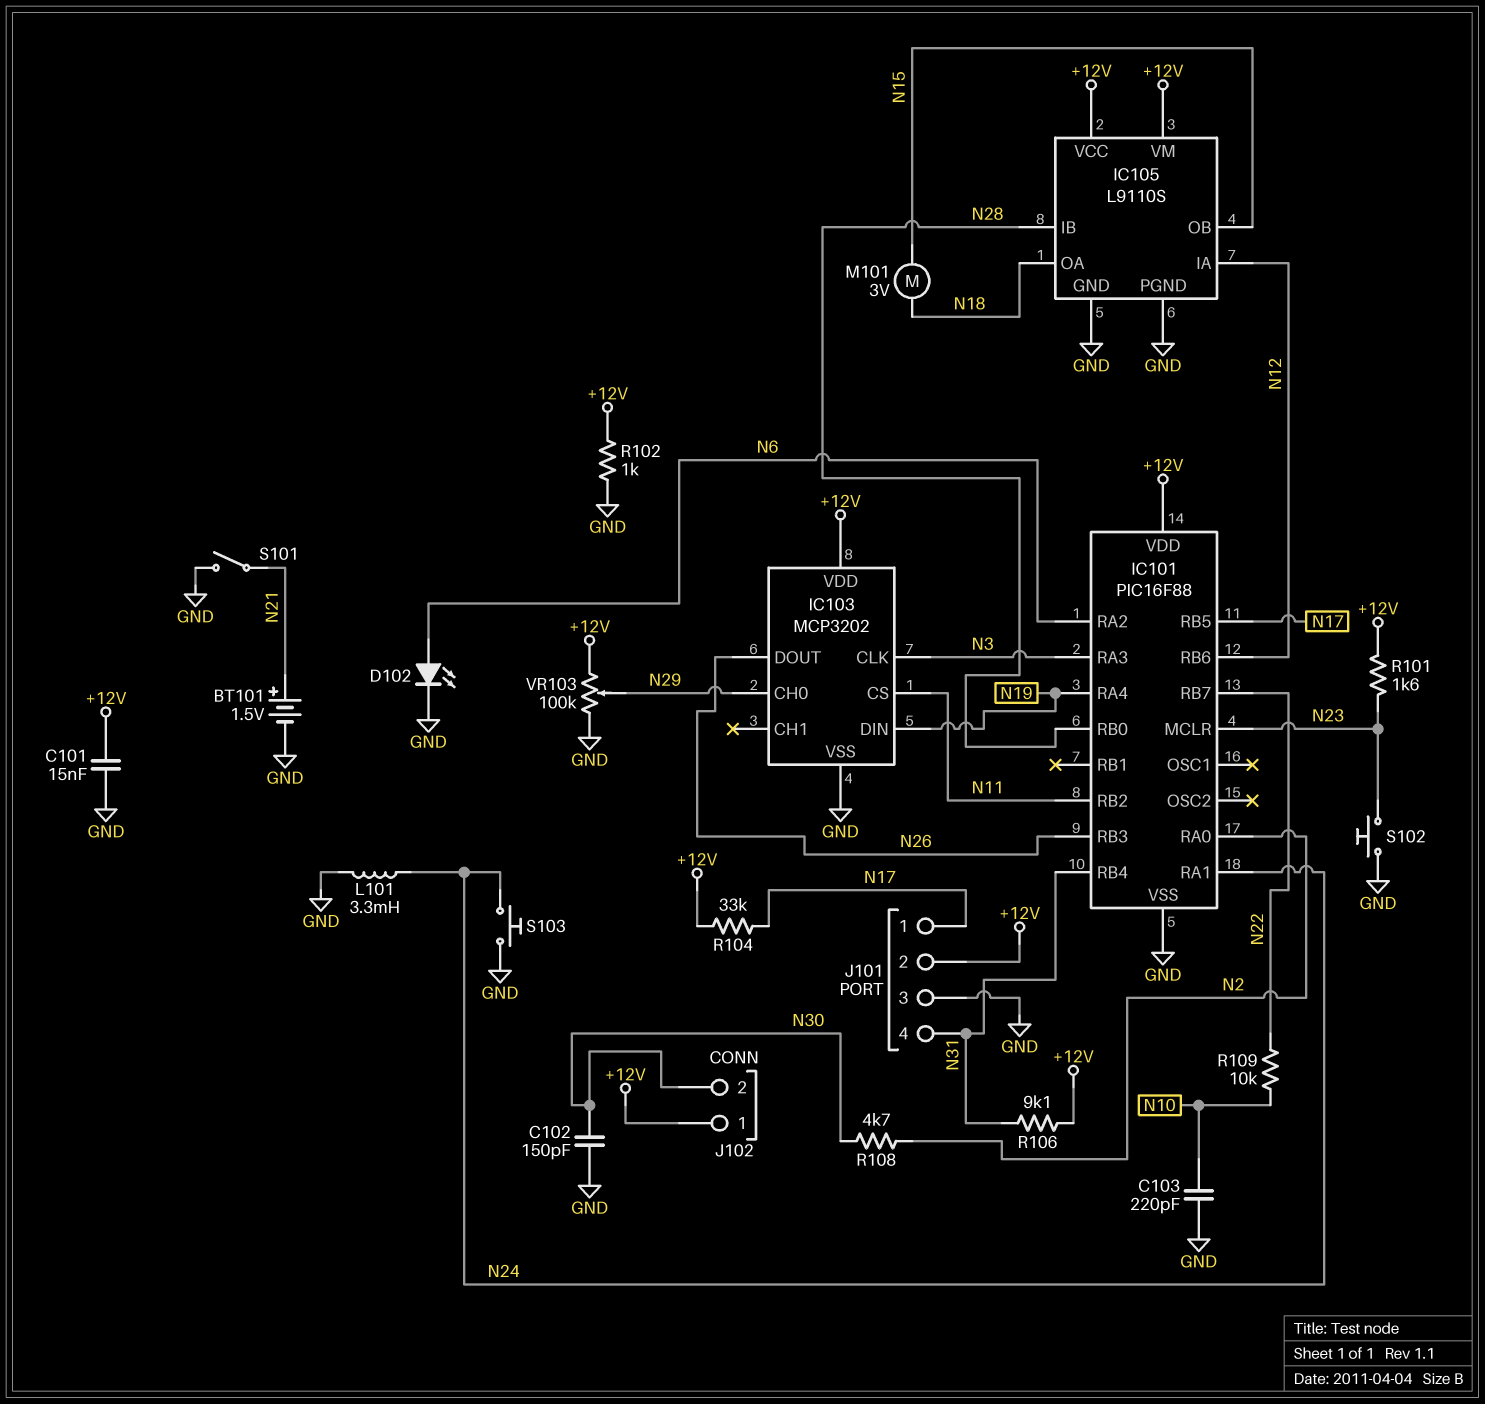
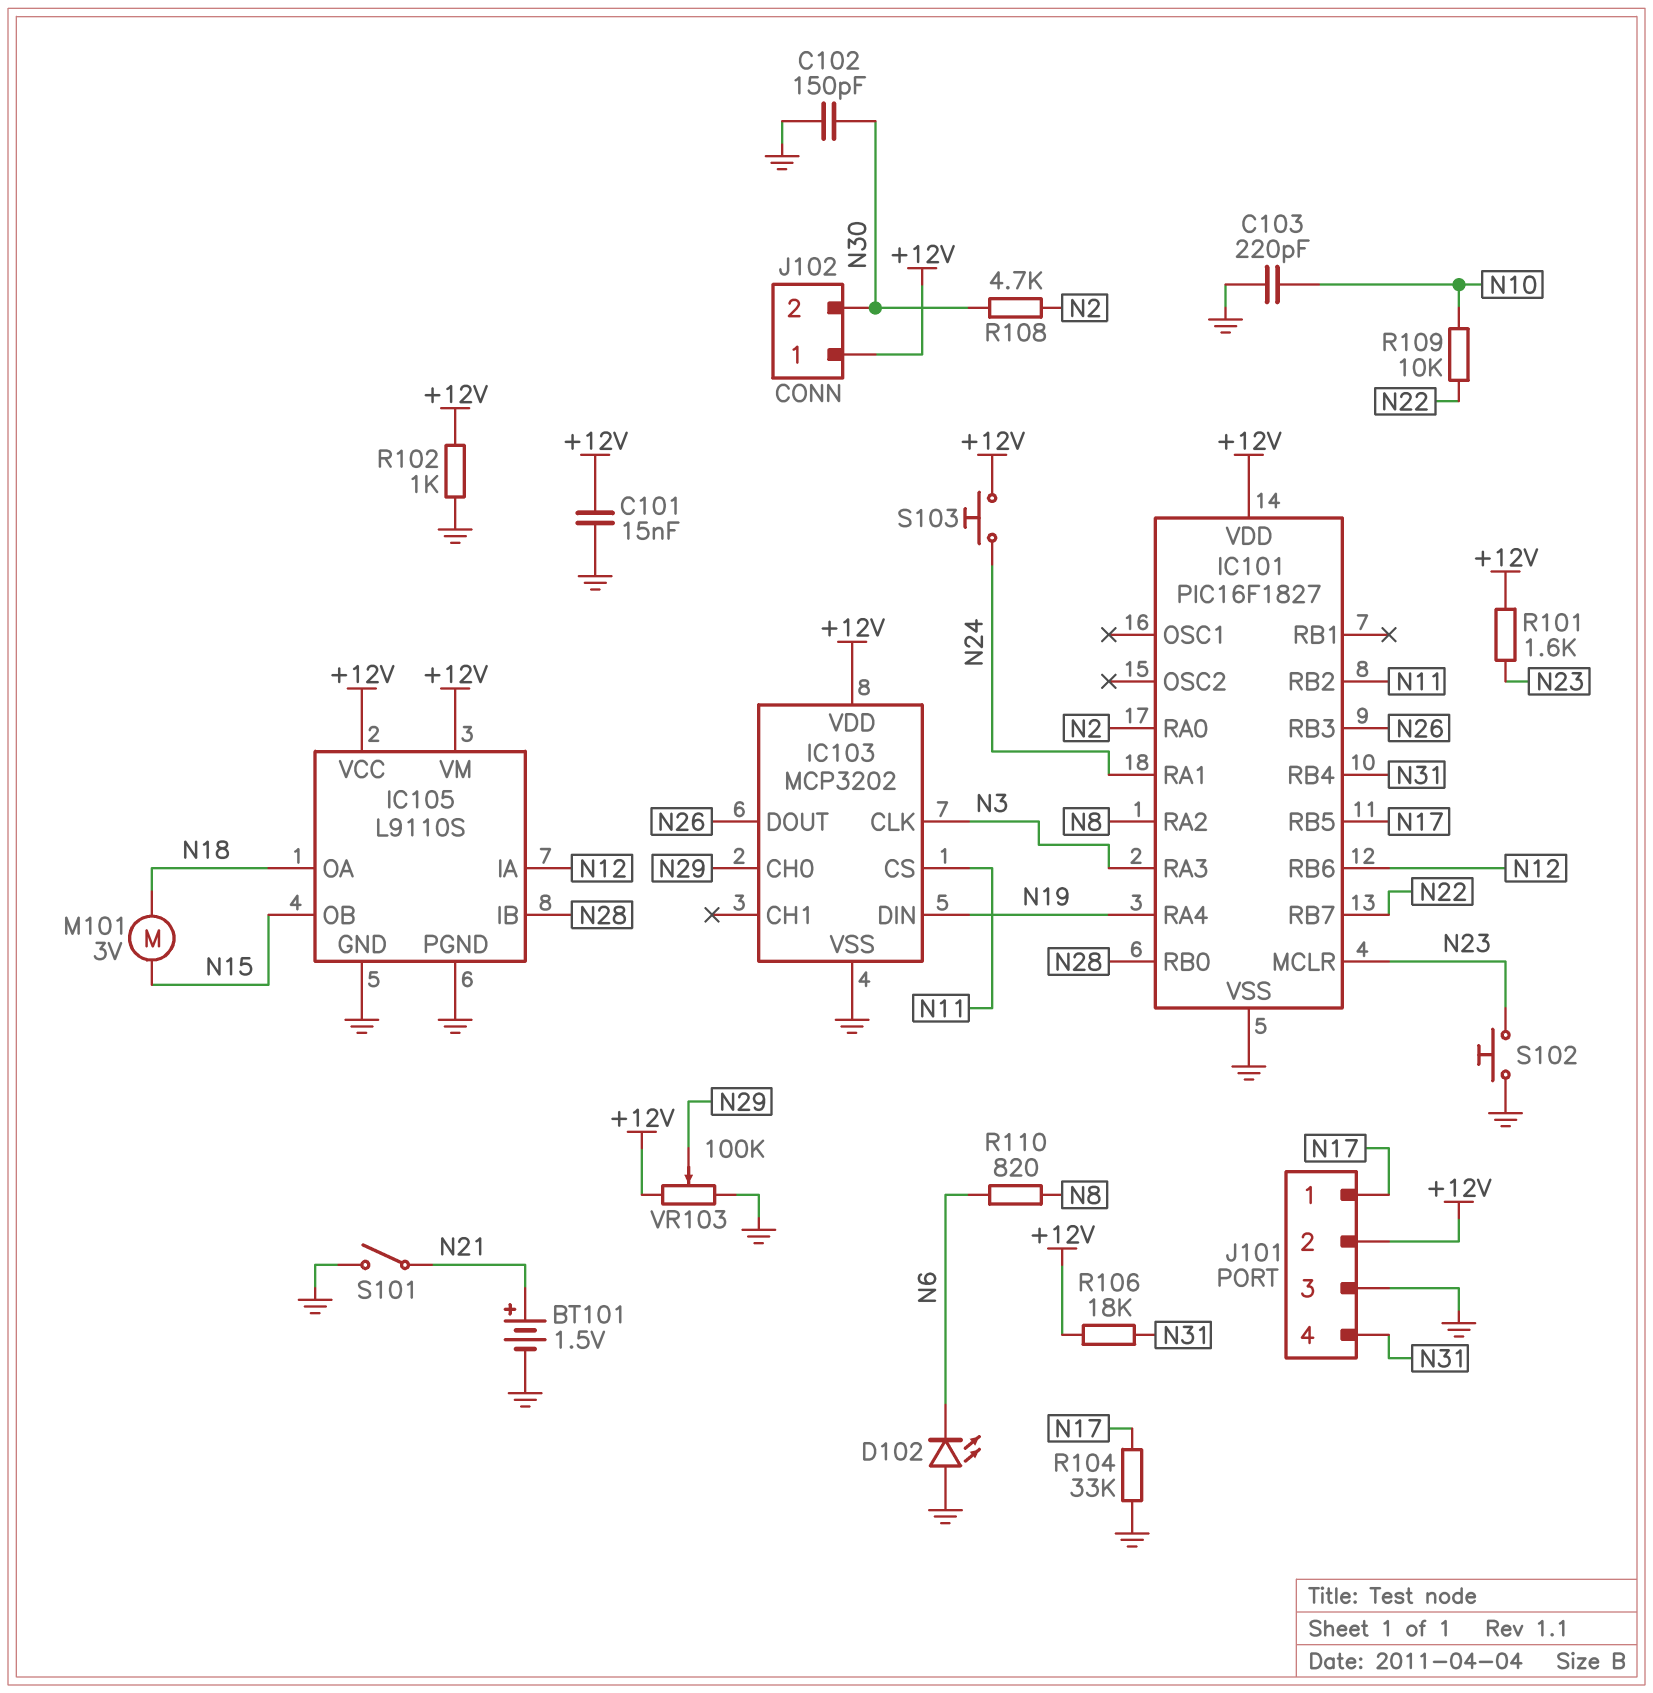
D102: LED (A N6, K GND) -> LED (A GND, K N6)
IC101: PIC16F88 -> PIC16F1827
IC101 pin RA2: N6 -> N8
L101: 3.3mH (GND, N24) -> none
R104: 33k (+12V, N17) -> 33k (GND, N17)
R106: 9.1k (+12V, N31) -> 18k (+12V, N31)
R110: none -> 820 (N6, N8)
S103: button (GND, N24) -> button (+12V, N24)

